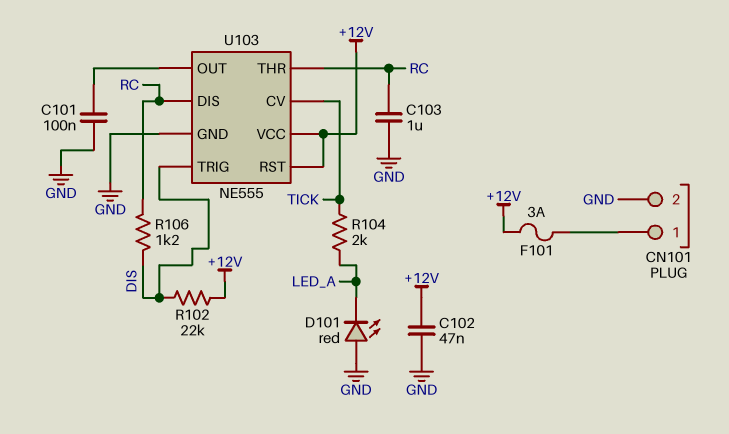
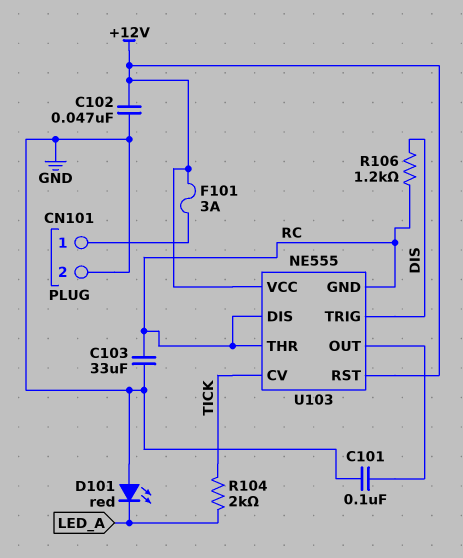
C103: 1uF (GND, RC) -> 33uF (GND, RC)
R102: 22k (+12V, DIS) -> none
U103 pin GND: GND -> RC

